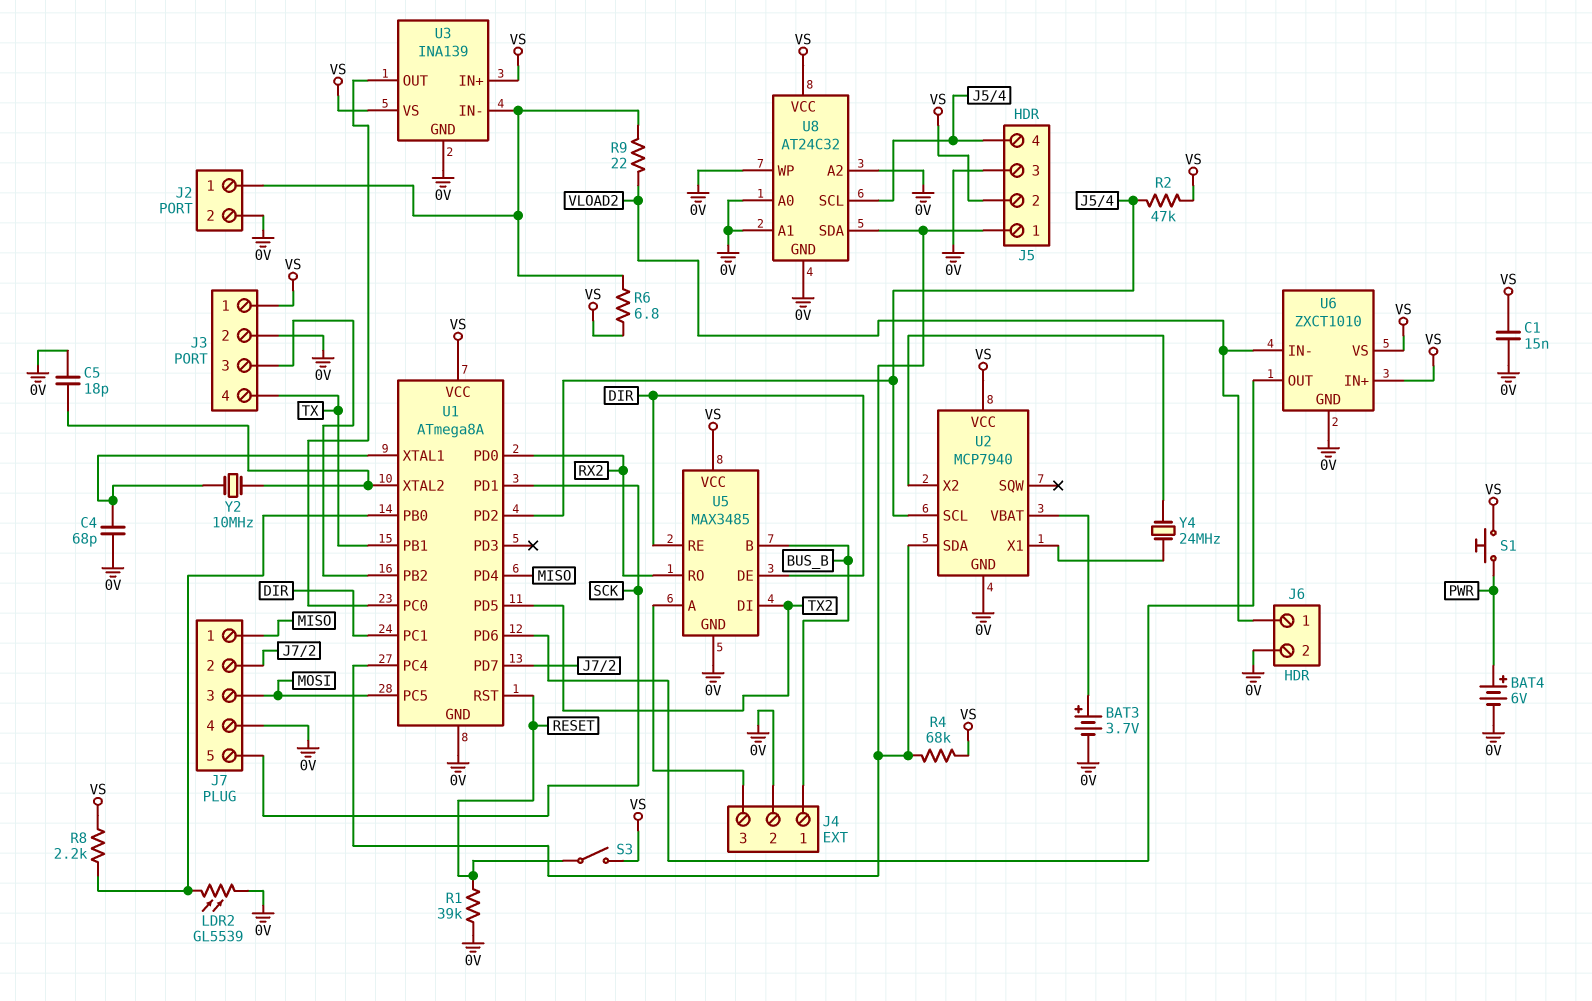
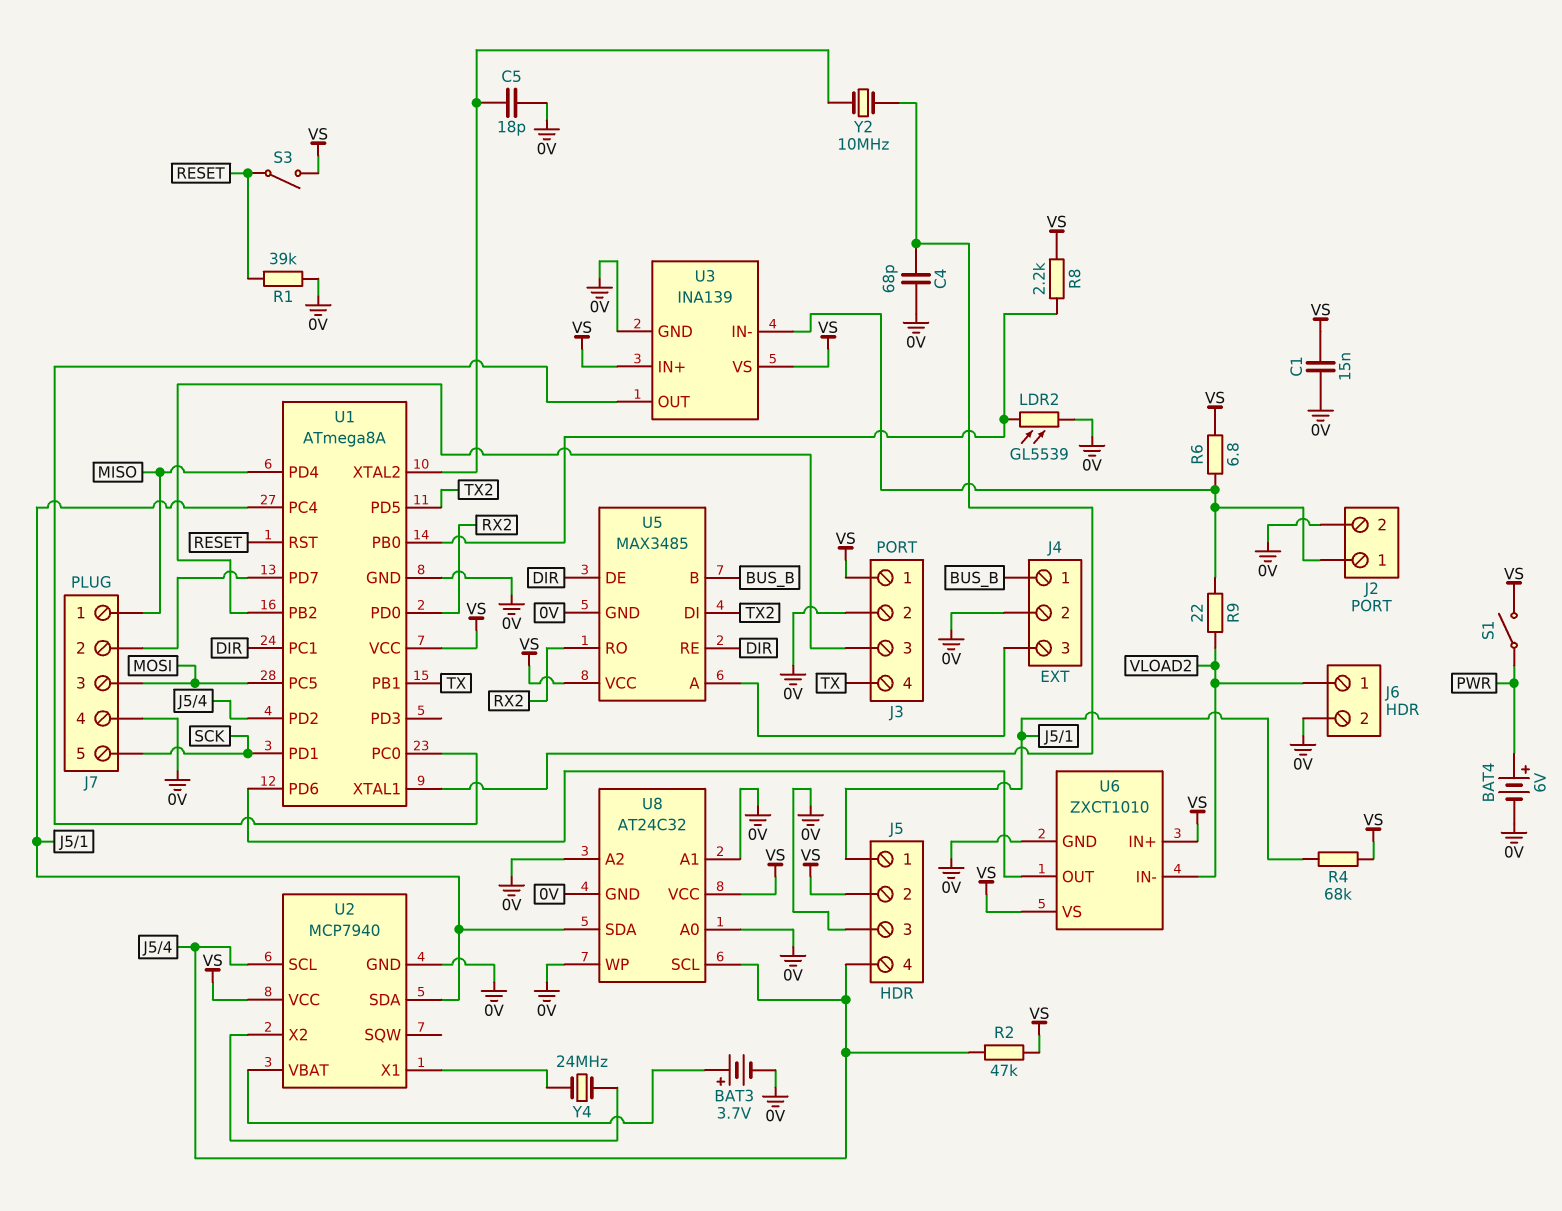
S1: button (PWR, VS) -> switch (PWR, VS)

